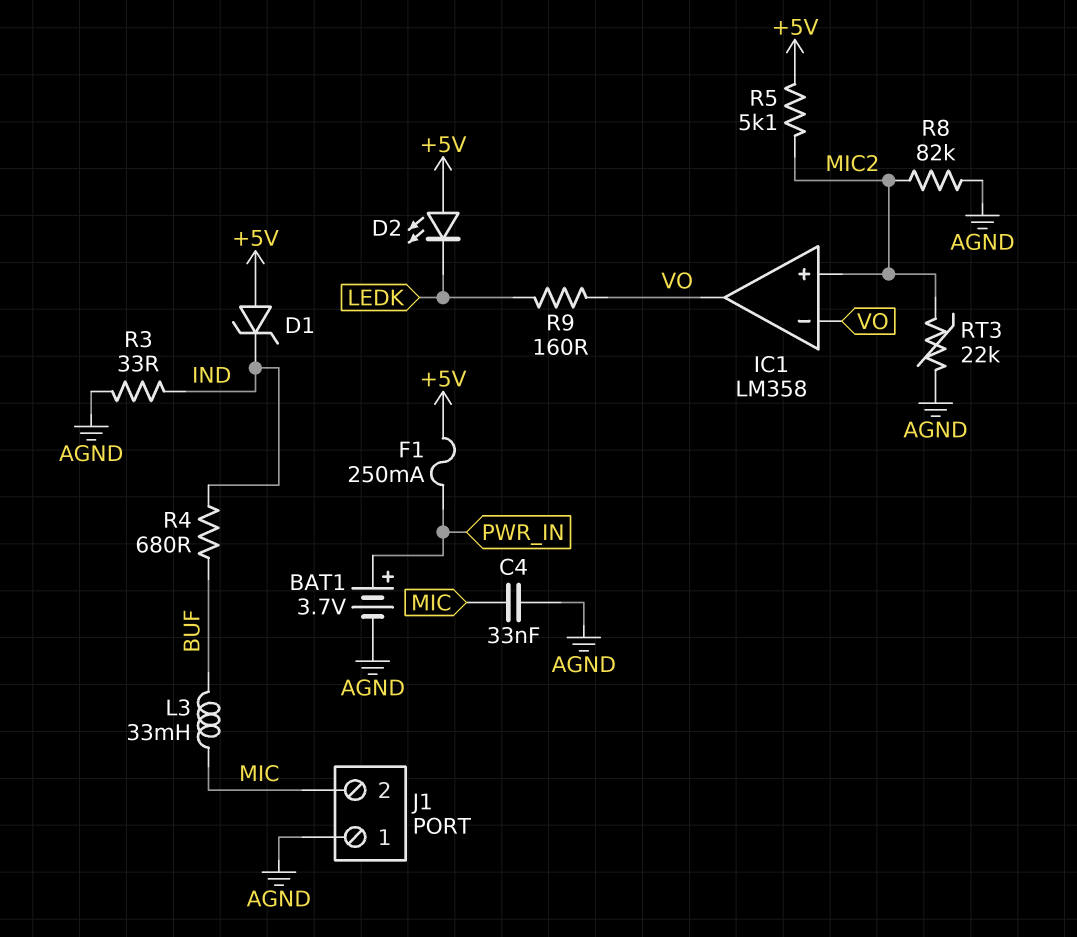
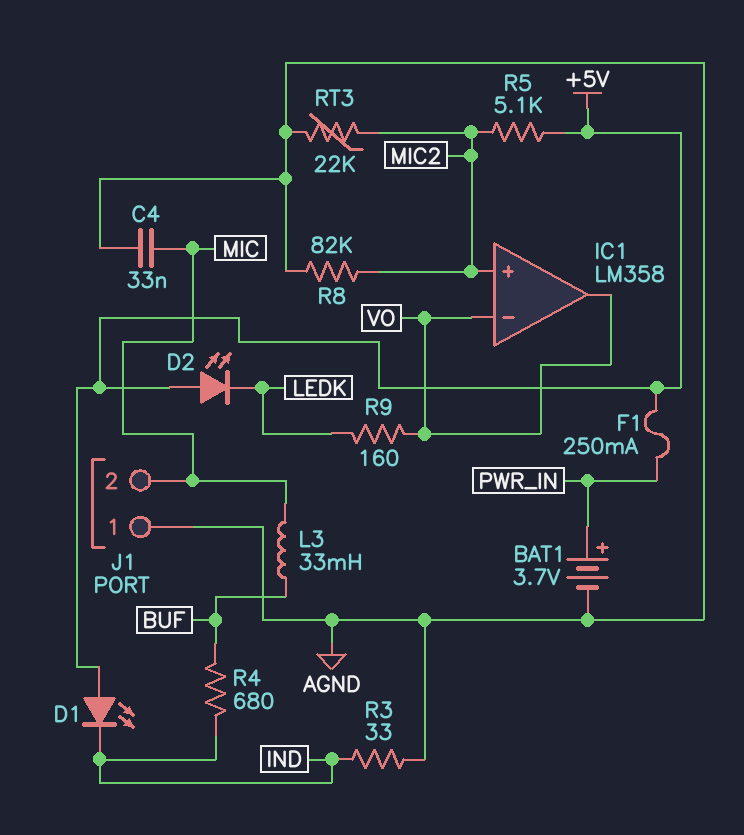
D1: zener (A +5V, K IND) -> LED (A +5V, K IND)

